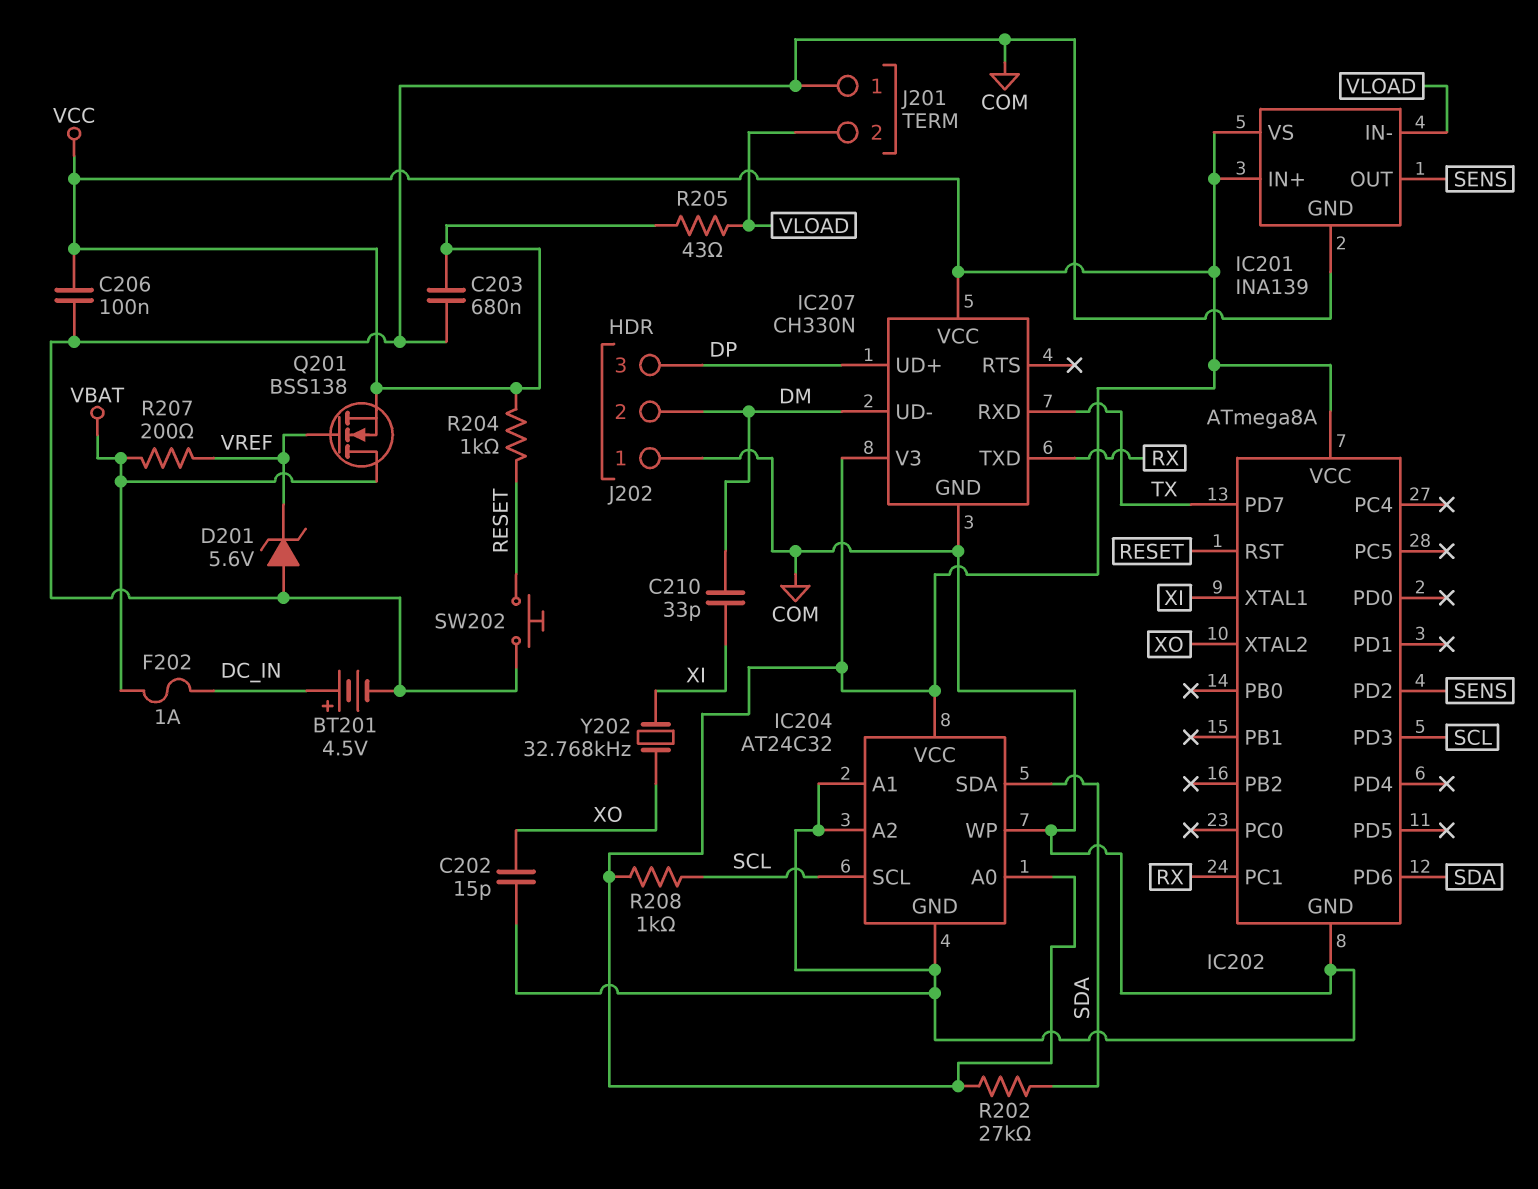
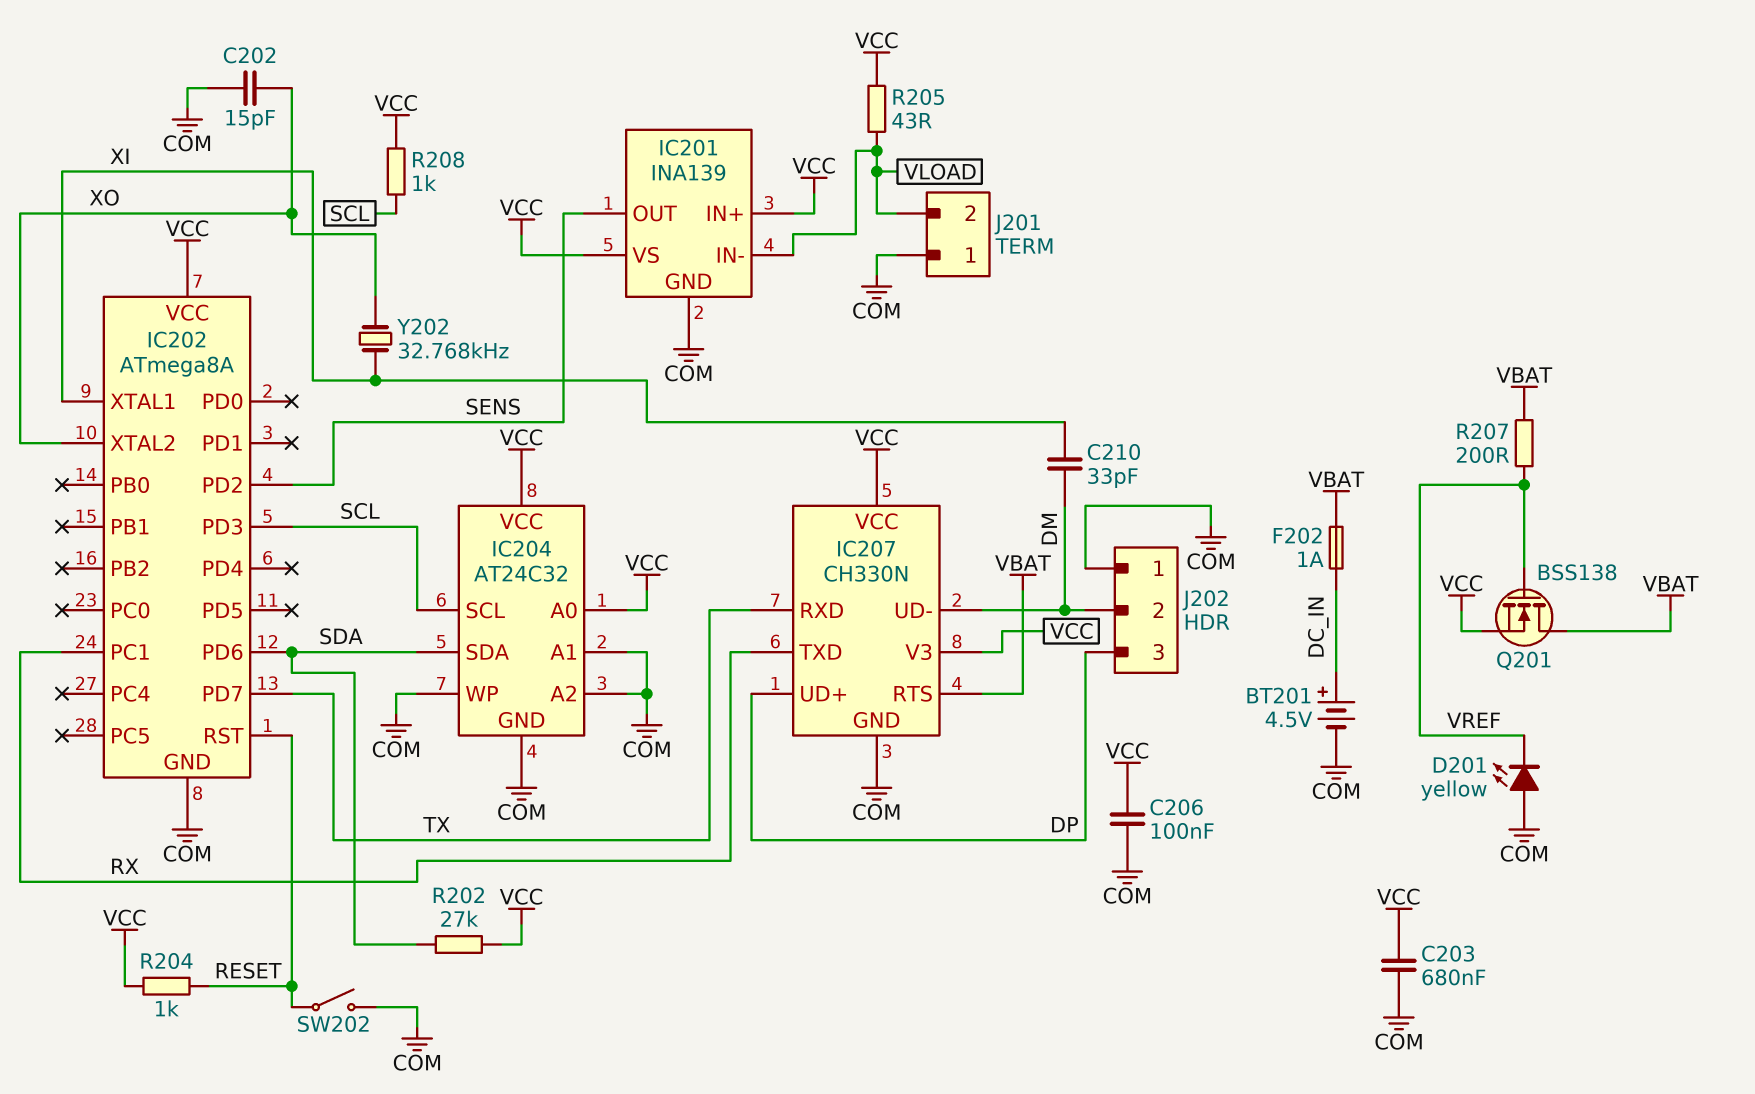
D201: zener 5.6V (A COM, K VREF) -> LED yellow (A COM, K VREF)
IC207 pin RTS: none -> VBAT
SW202: button (COM, RESET) -> switch (COM, RESET)

